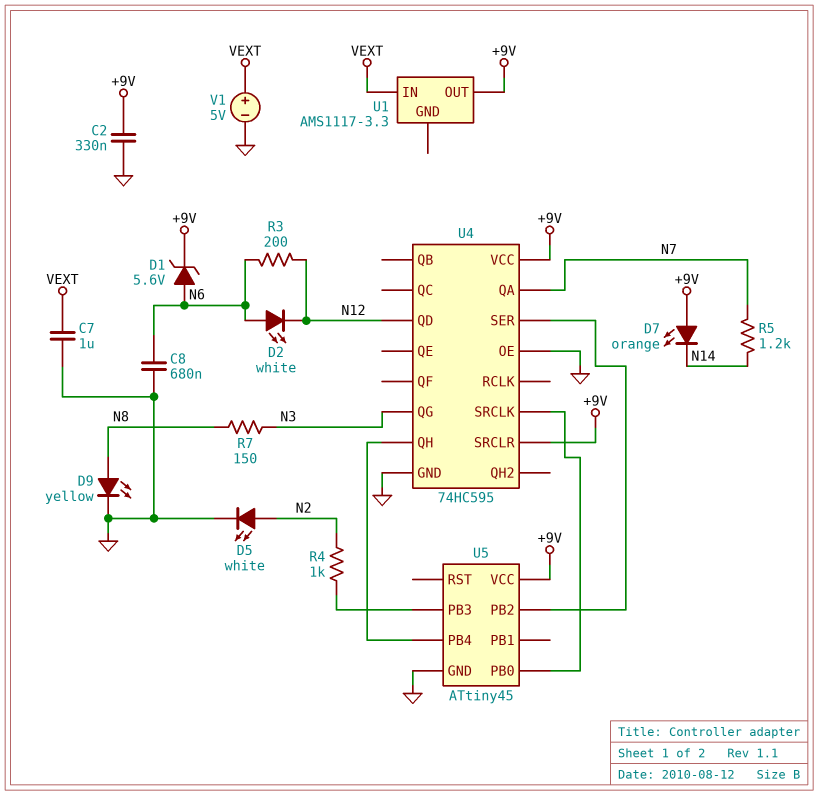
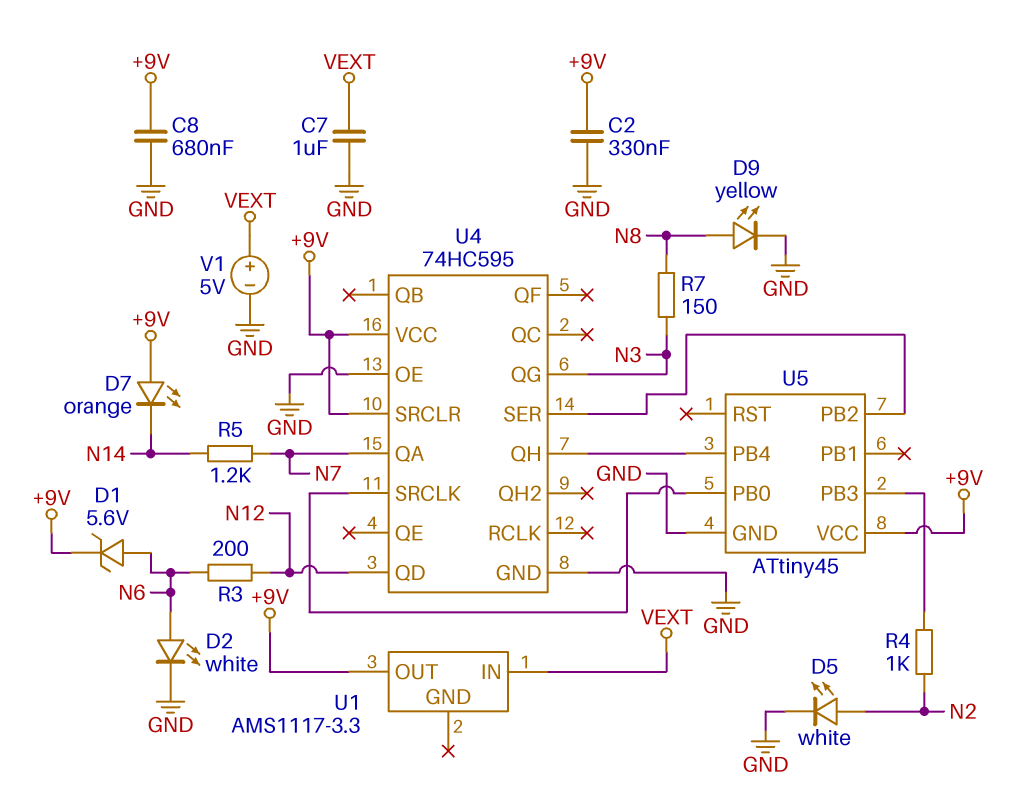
C8: 680nF (GND, N6) -> 680nF (+9V, GND)
D2: LED white (A N6, K N12) -> LED white (A N6, K GND)

